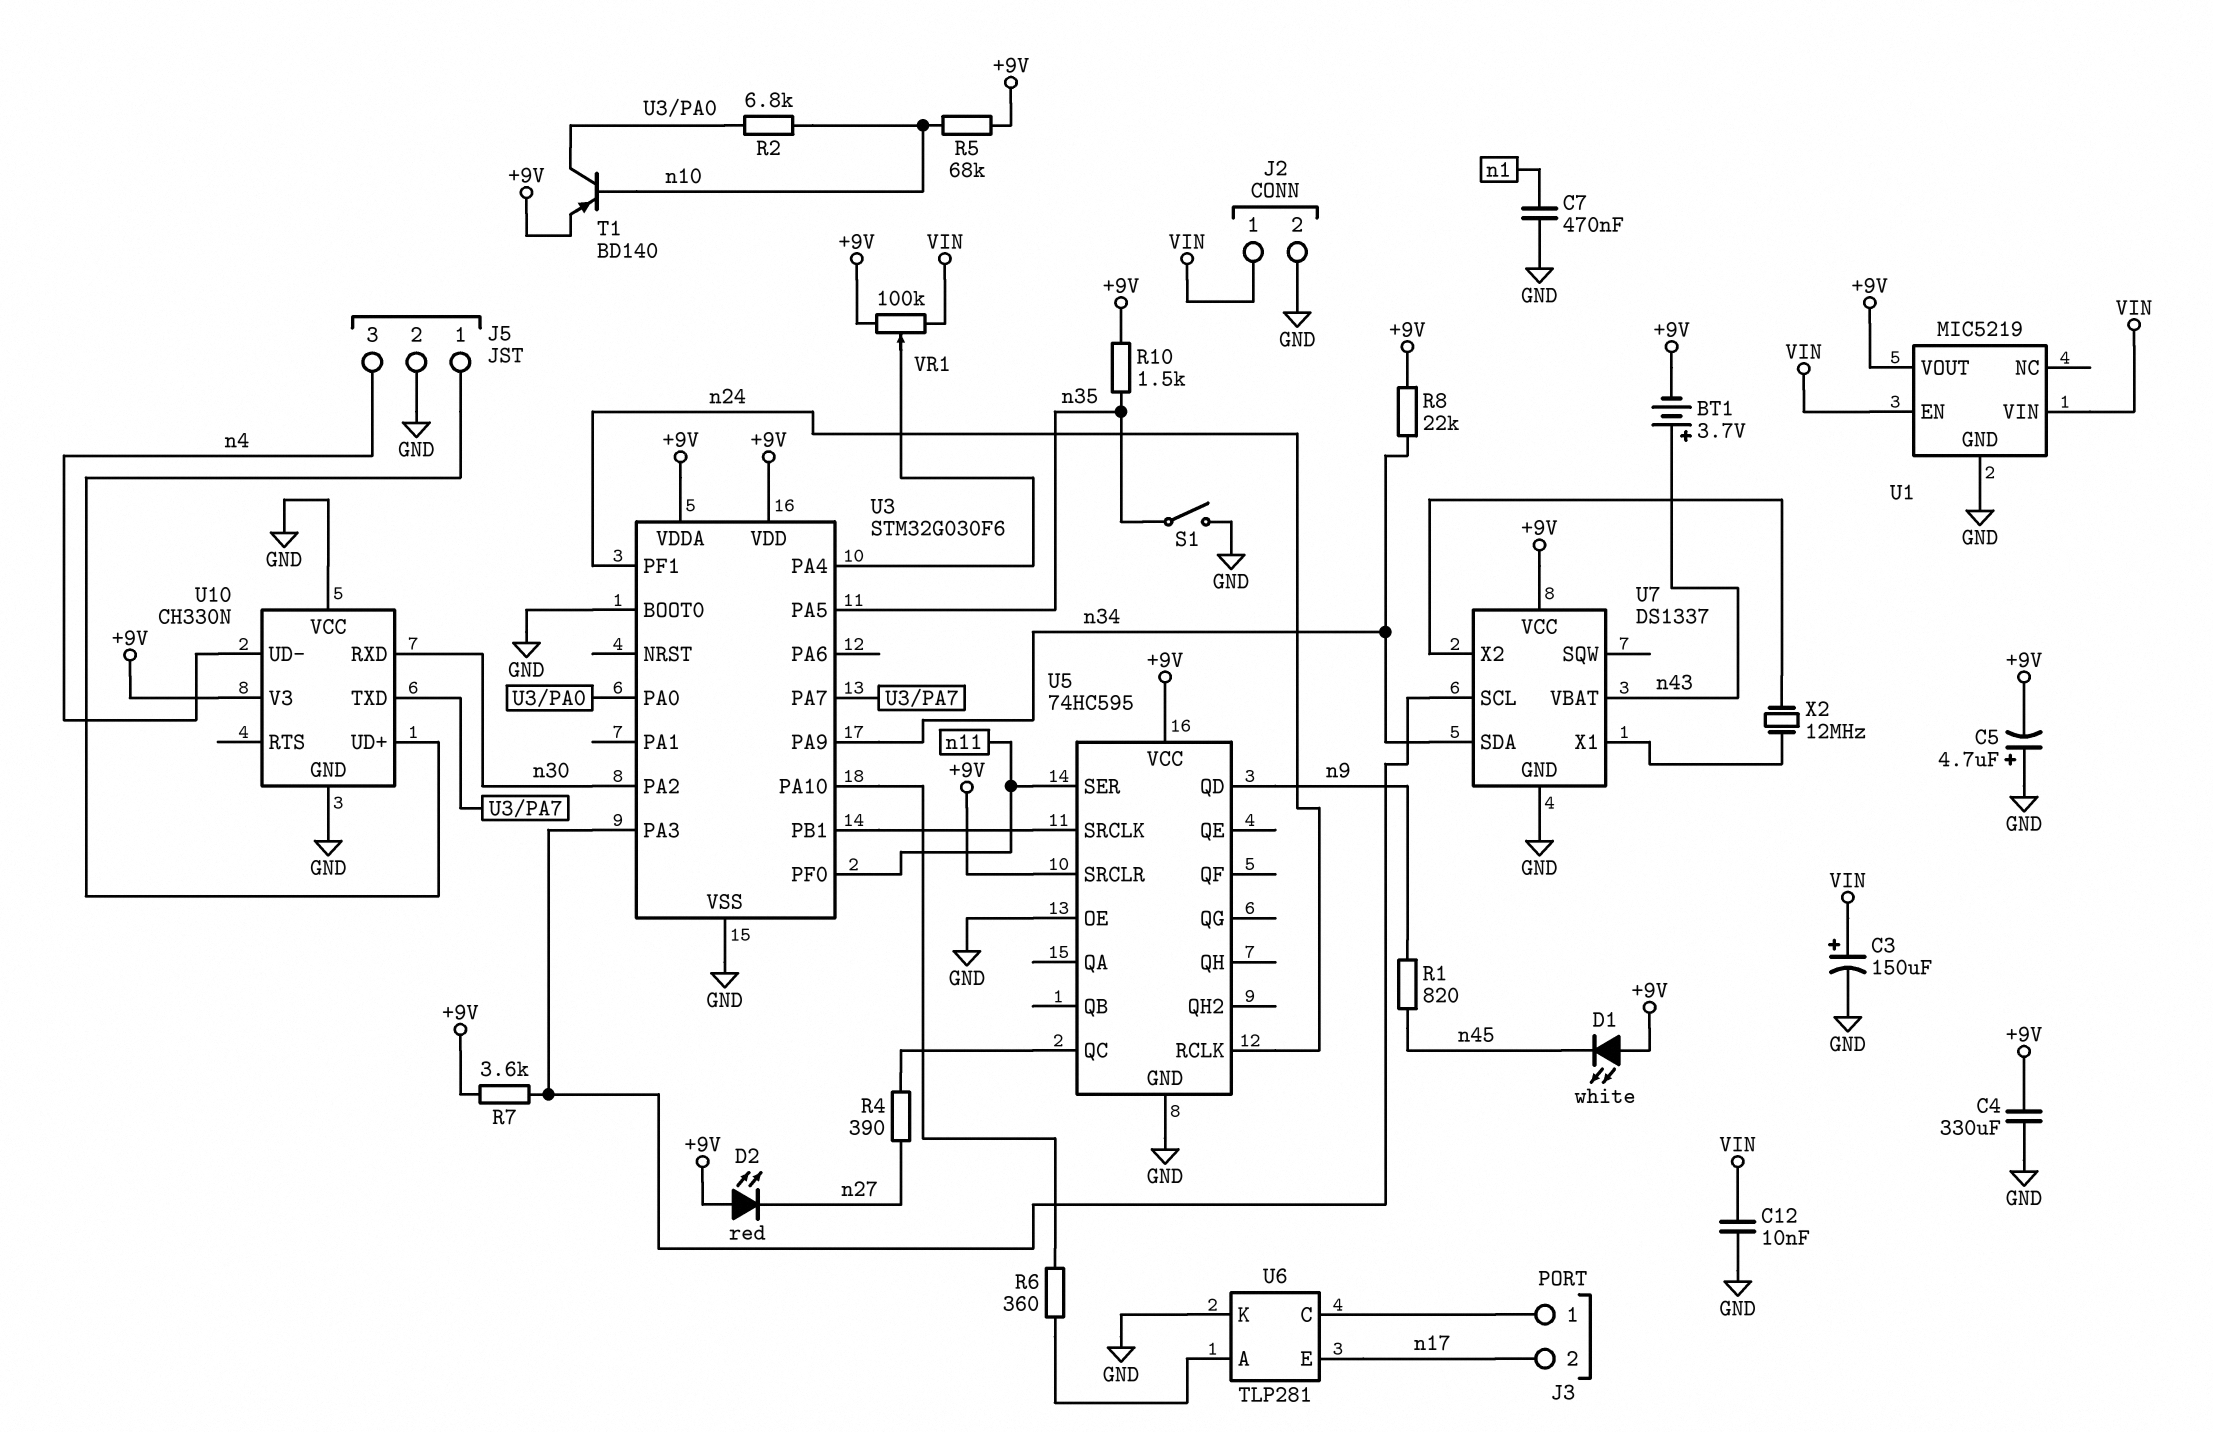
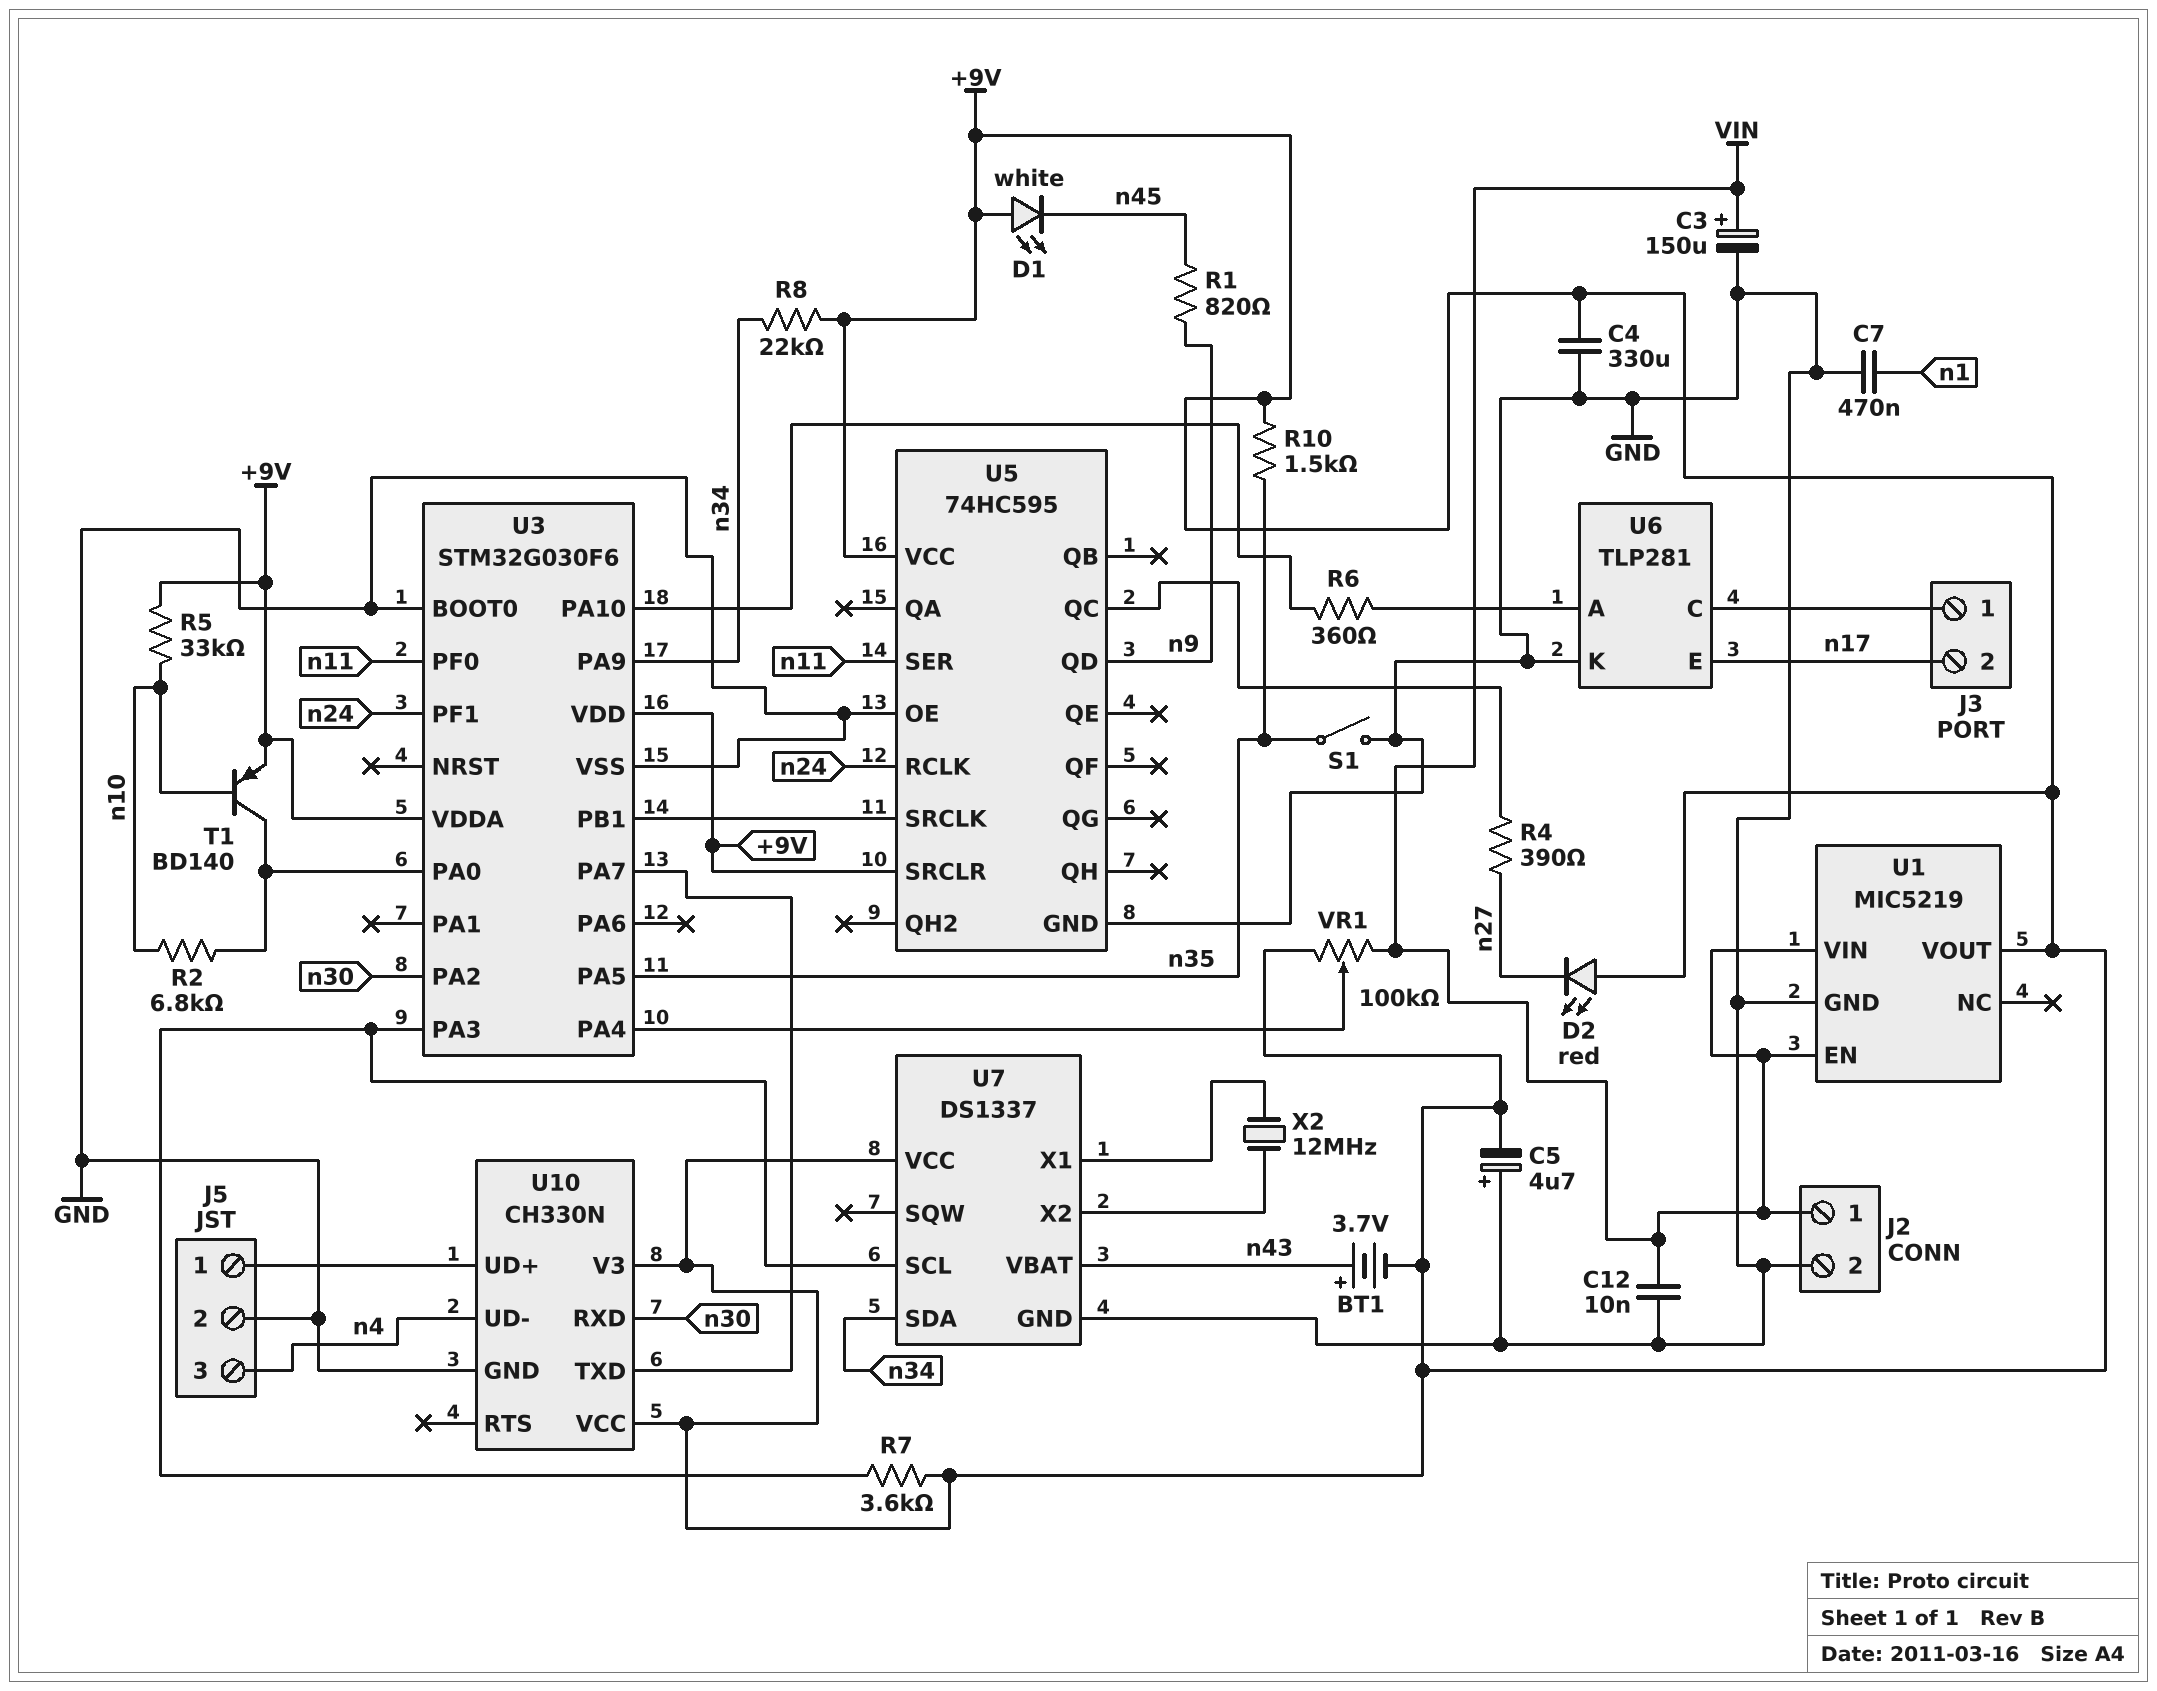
R5: 68k (+9V, n10) -> 33k (+9V, n10)
U10 pin VCC: GND -> +9V

